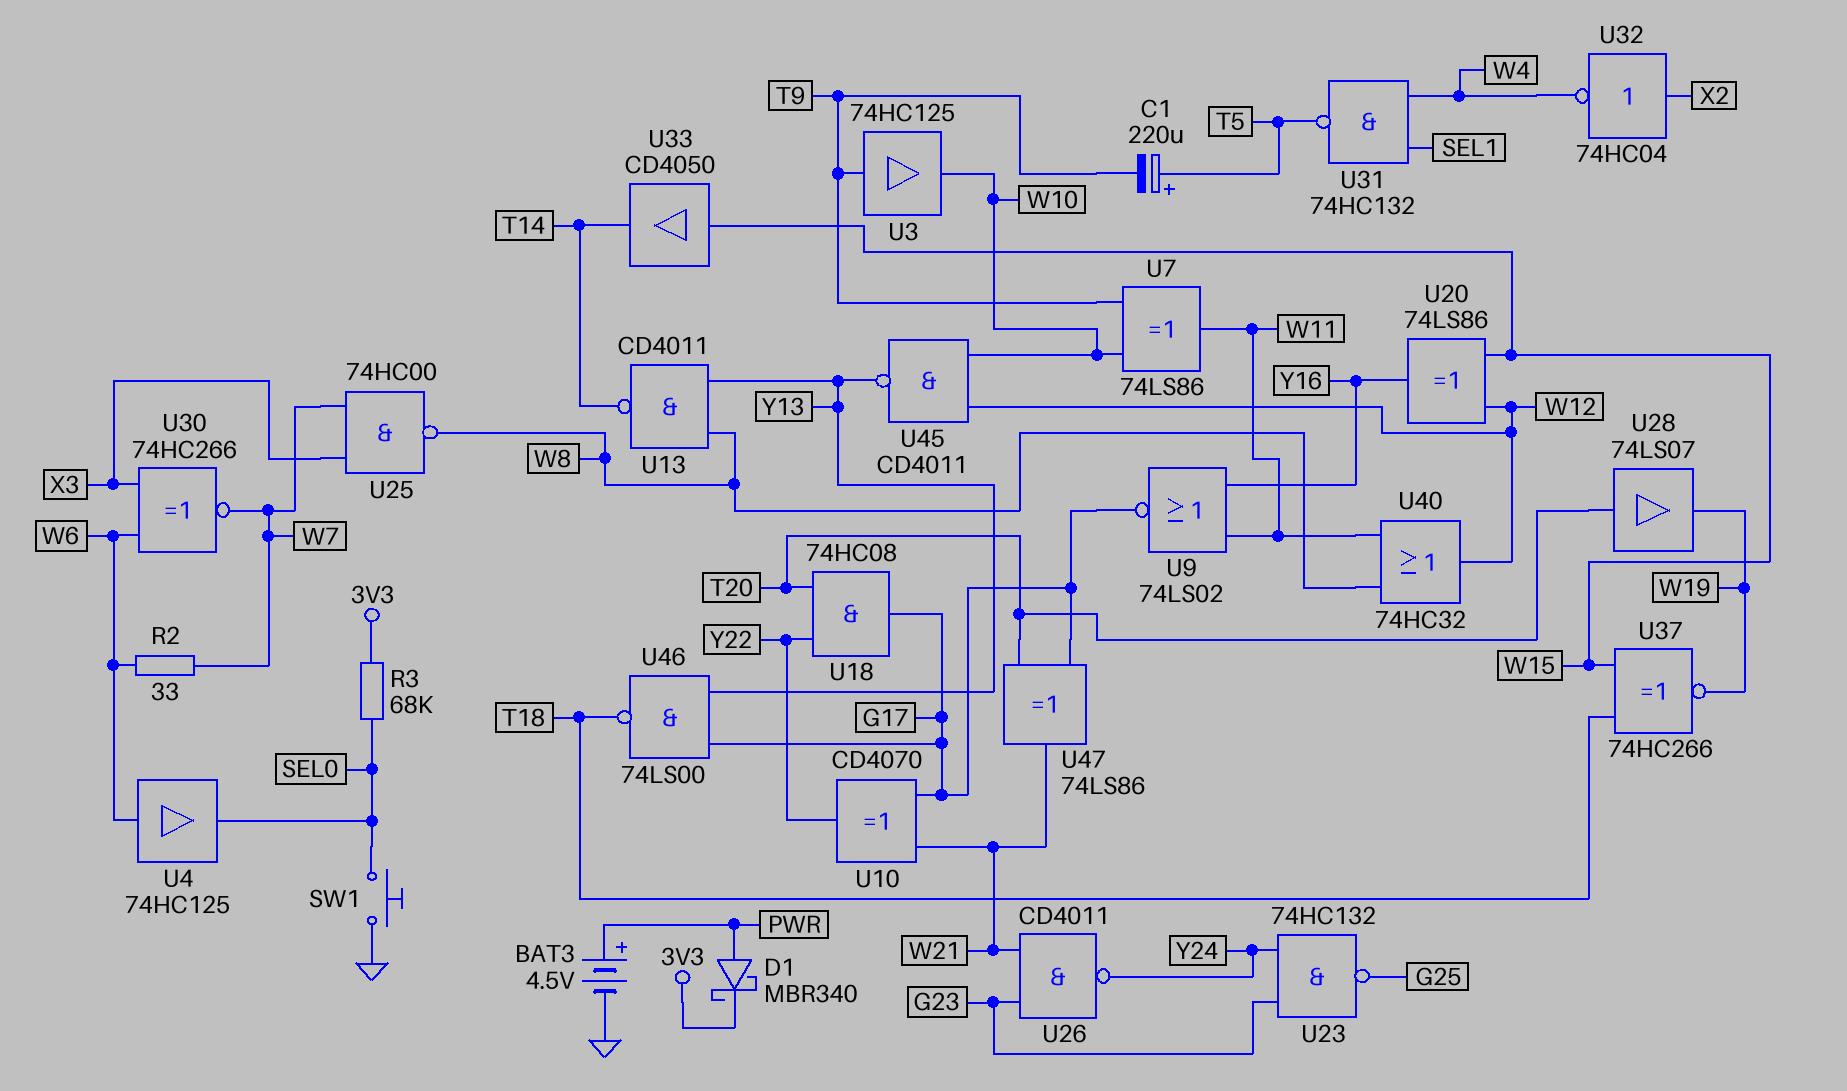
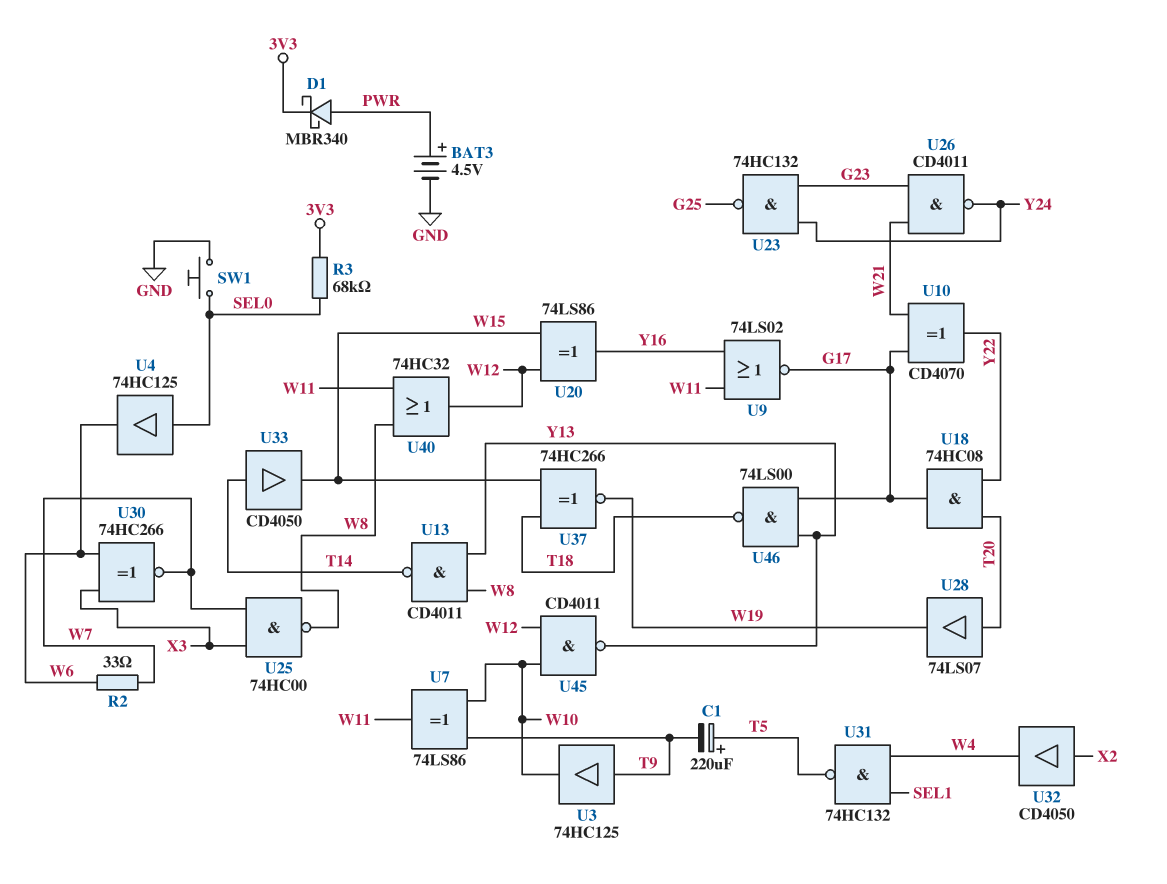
U4: buffer 74HC125 (in W6, out SEL0) -> buffer 74HC125 (in SEL0, out W6)
U32: NOT 74HC04 (in X2, out W4) -> buffer CD4050 (in X2, out W4)
U33: buffer CD4050 (in W15, out T14) -> buffer CD4050 (in T14, out W15)
U47: XOR 74LS86 (in G17, in T20, out W21) -> none

